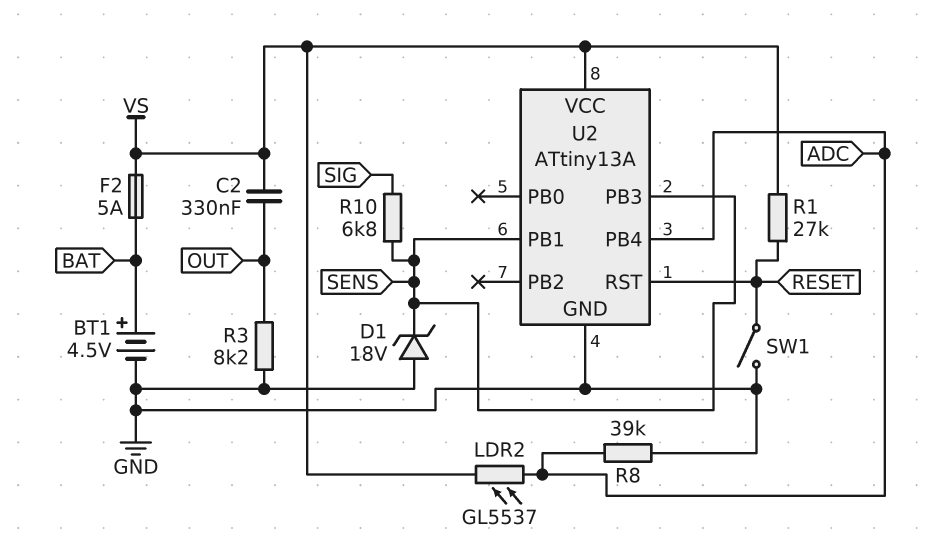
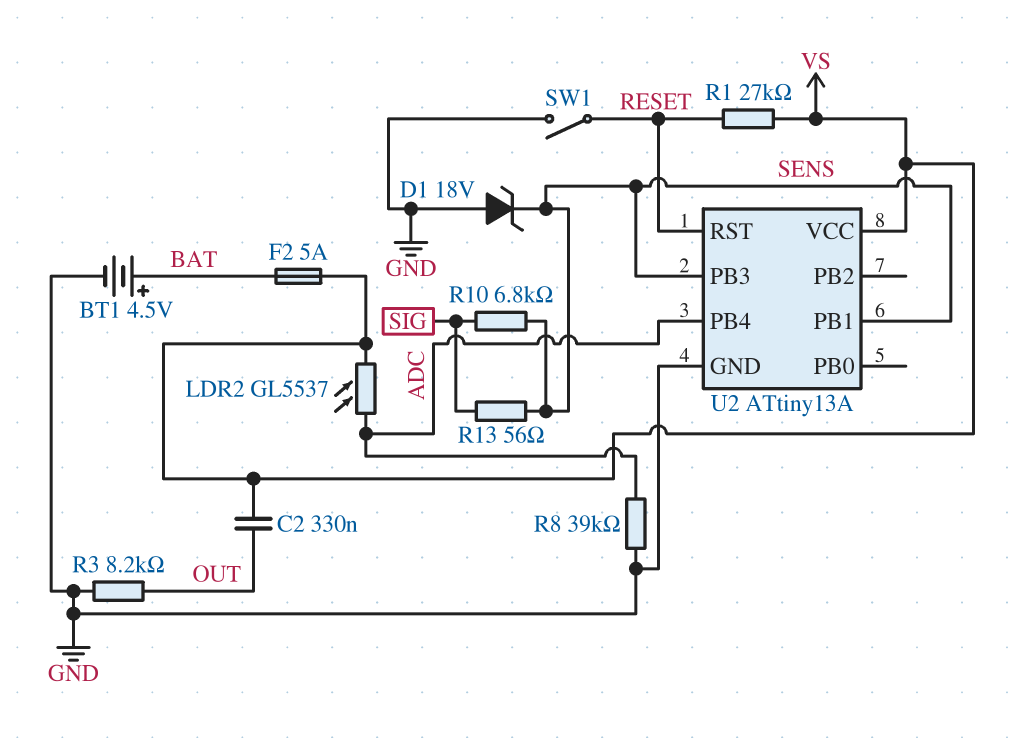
R13: none -> 56 (SENS, SIG)

